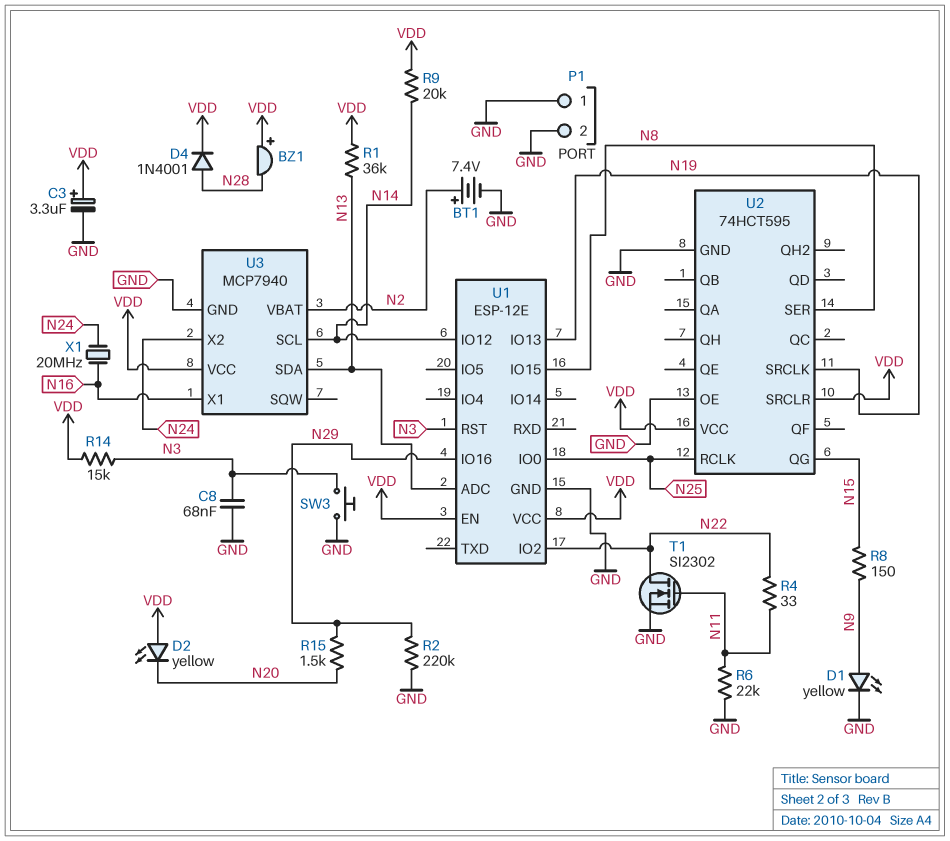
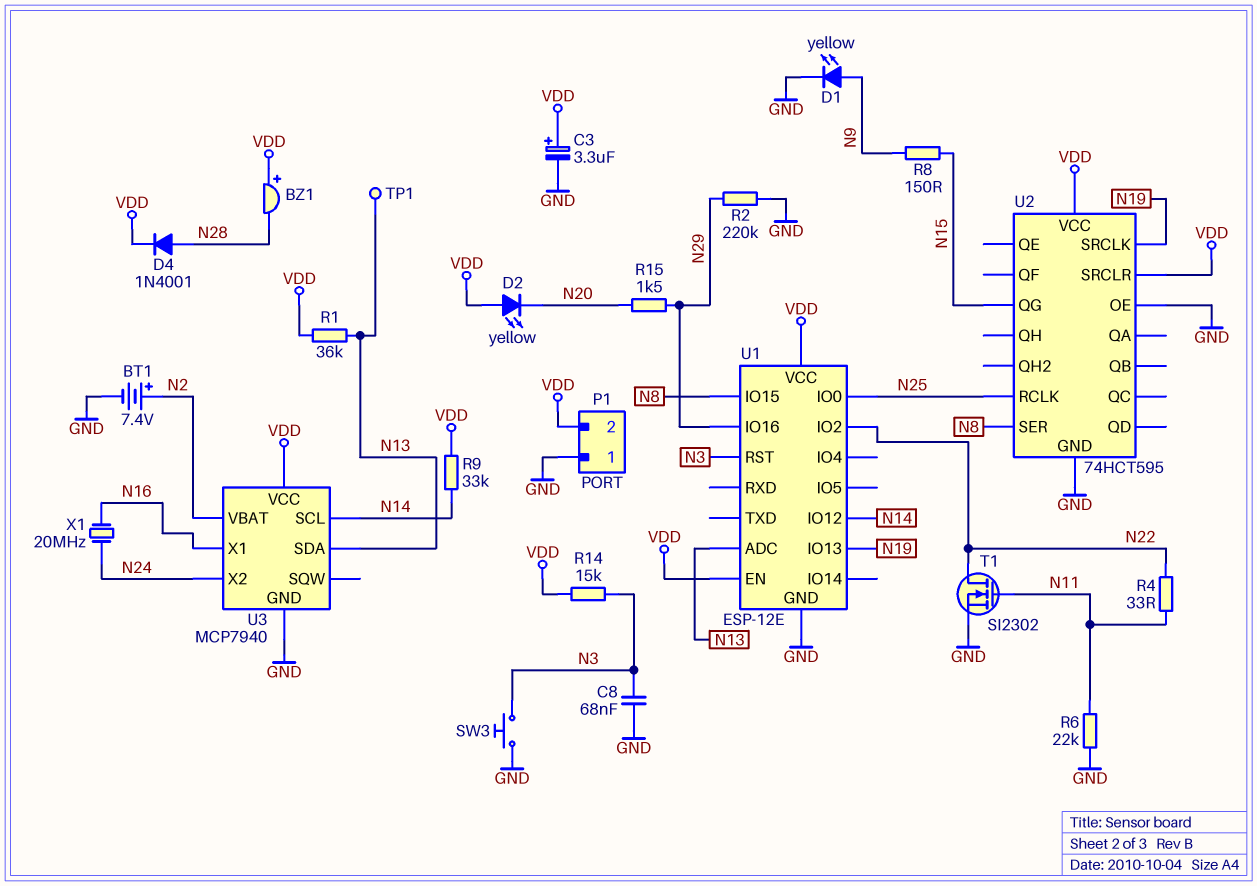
P1 pin 2: GND -> VDD
R9: 20k (N14, VDD) -> 33k (N14, VDD)
TP1: none -> test point (N13)

